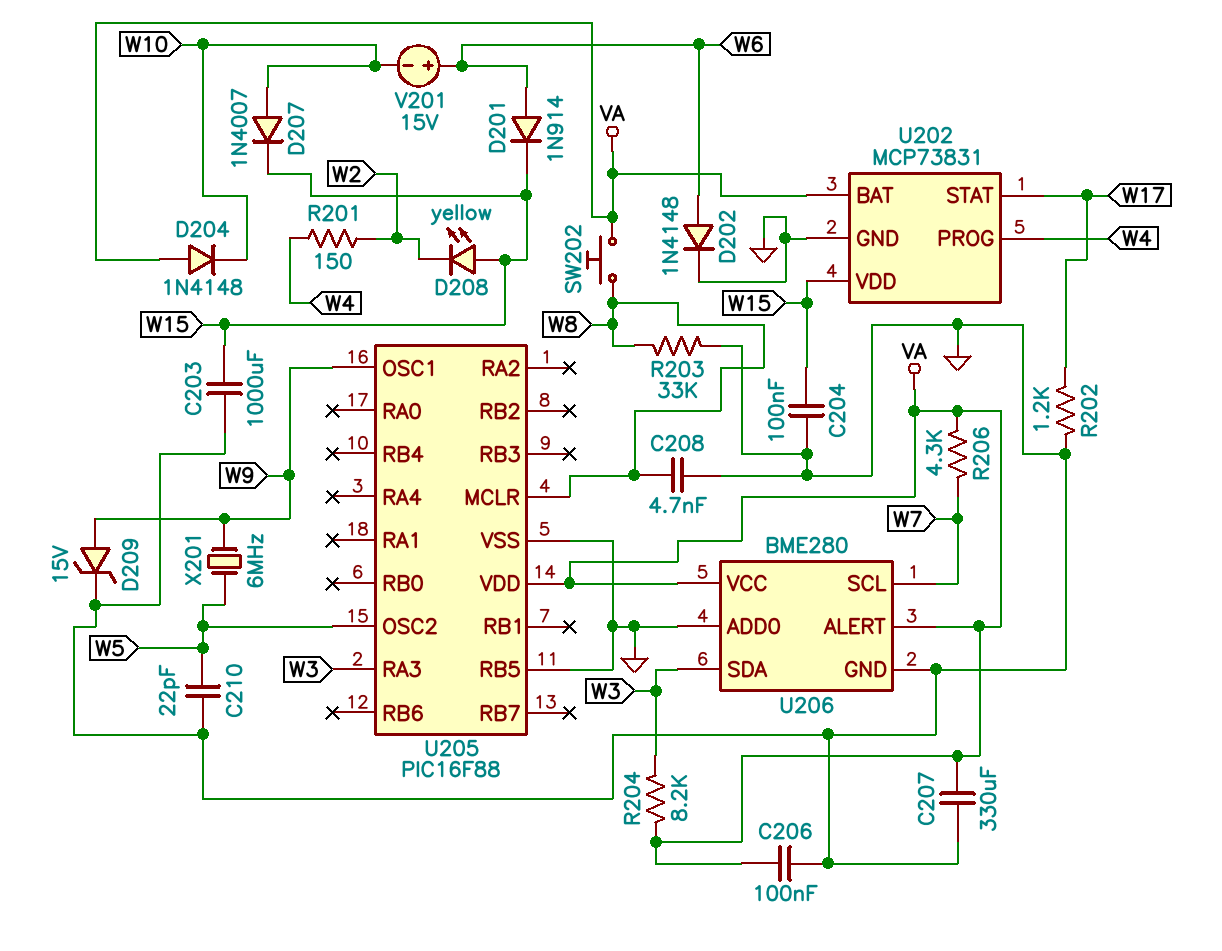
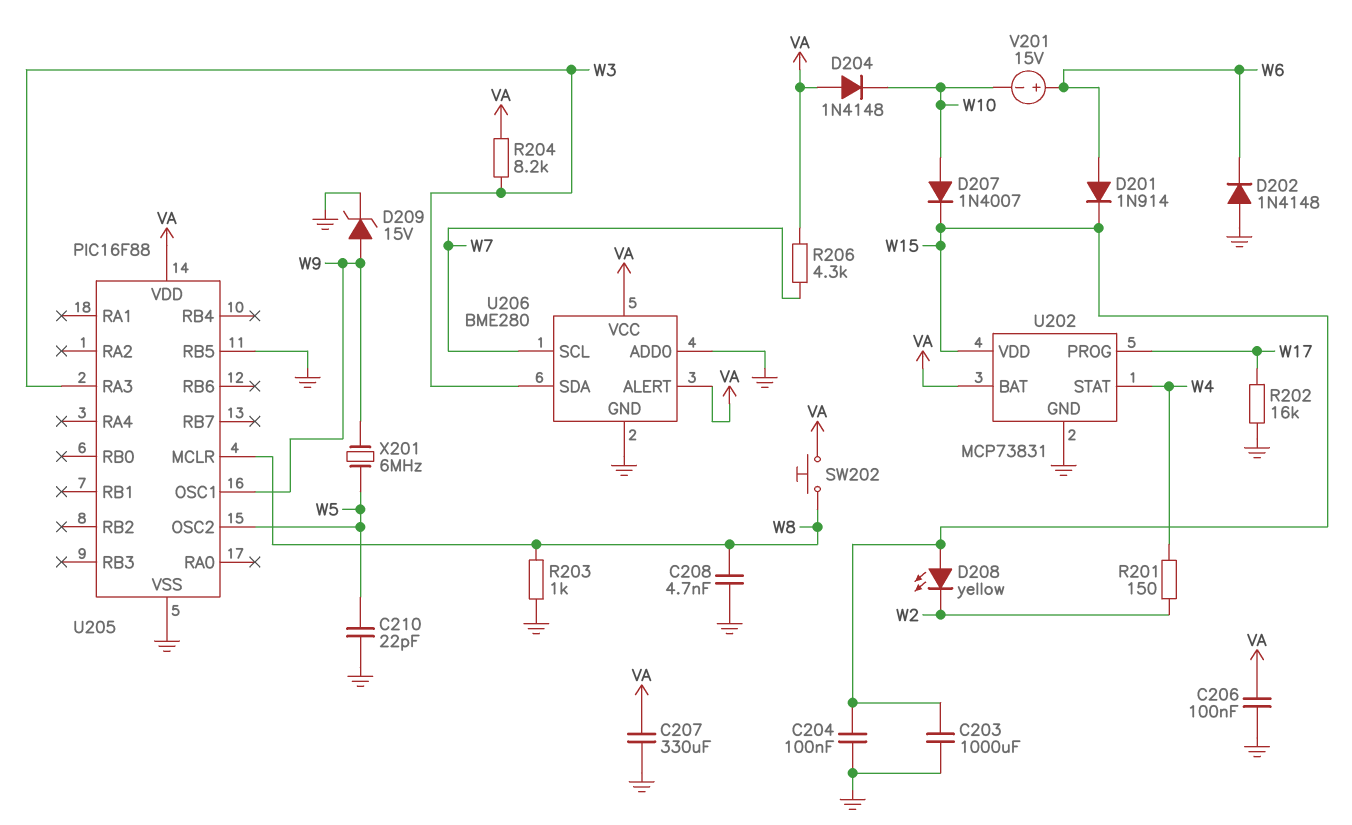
D202: diode 1N4148 (A W6, K GND) -> diode 1N4148 (A GND, K W6)
R202: 1.2k (GND, W17) -> 16k (GND, W17)
R203: 33k (GND, W8) -> 1k (GND, W8)
U202 pin PROG: W4 -> W17
U202 pin STAT: W17 -> W4

